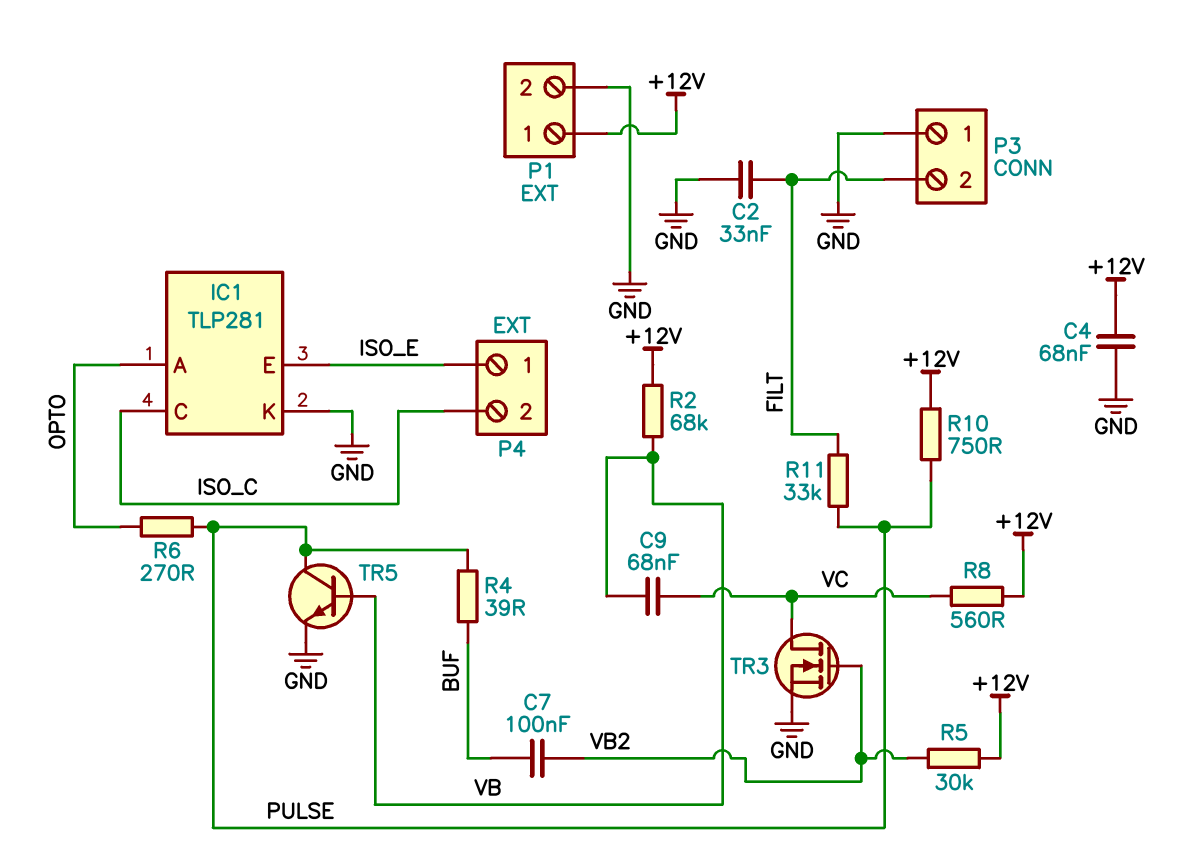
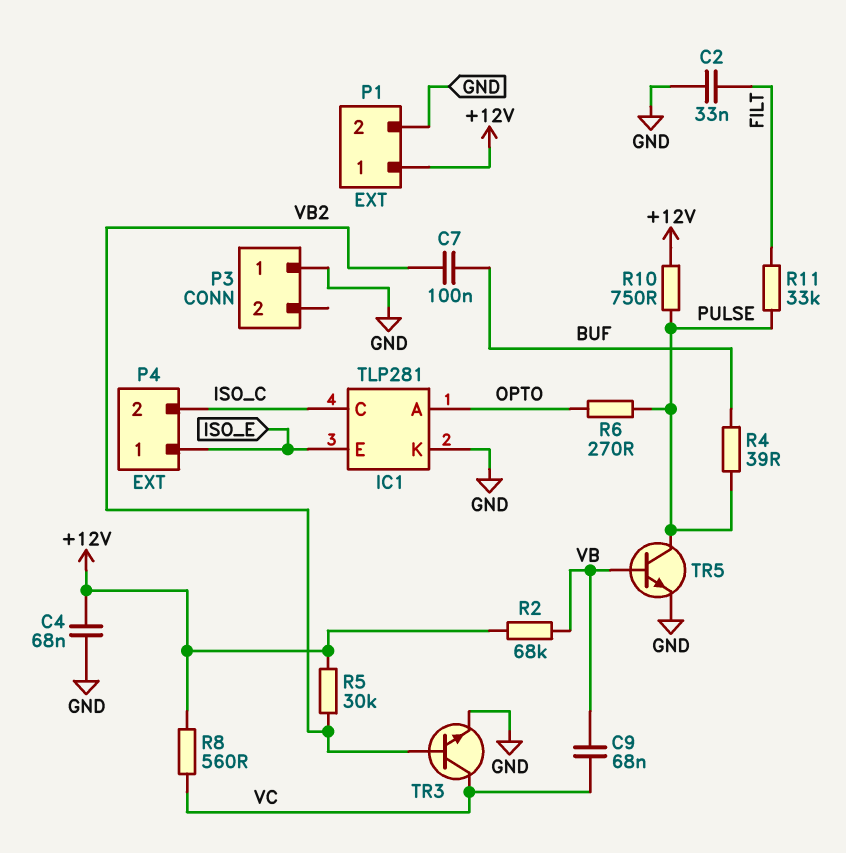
P3 pin 2: FILT -> none
TR3: NMOS (G VB2, D VC, S GND) -> NPN (B VB2, C VC, E GND)

